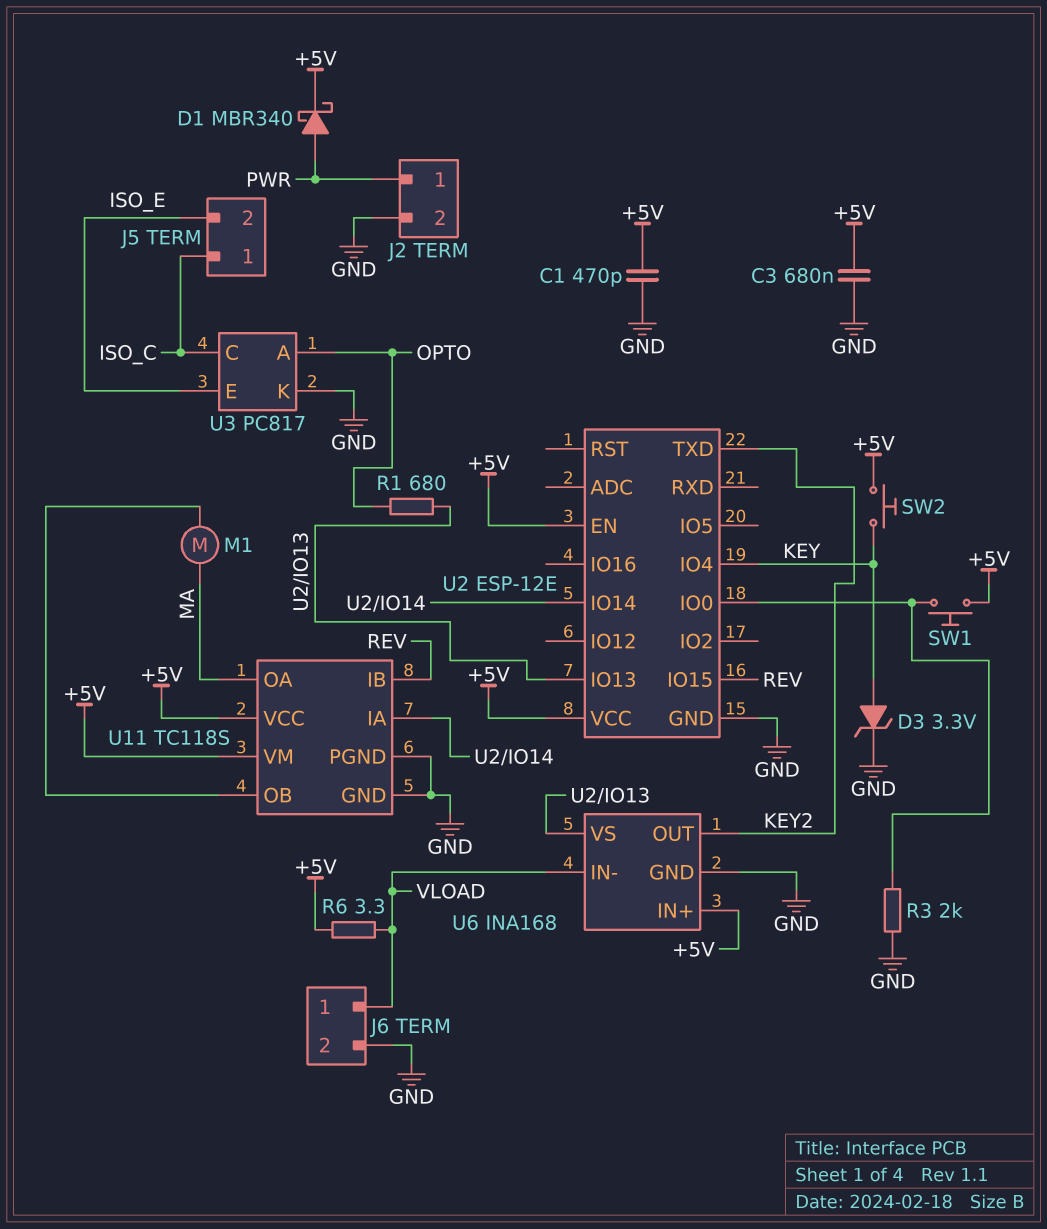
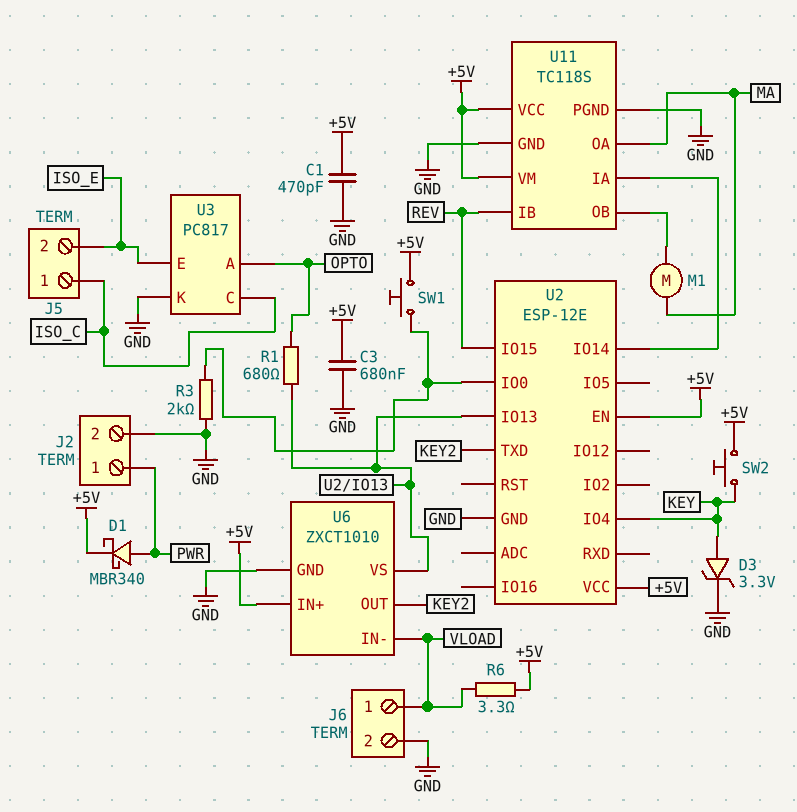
U6: INA168 -> ZXCT1010

